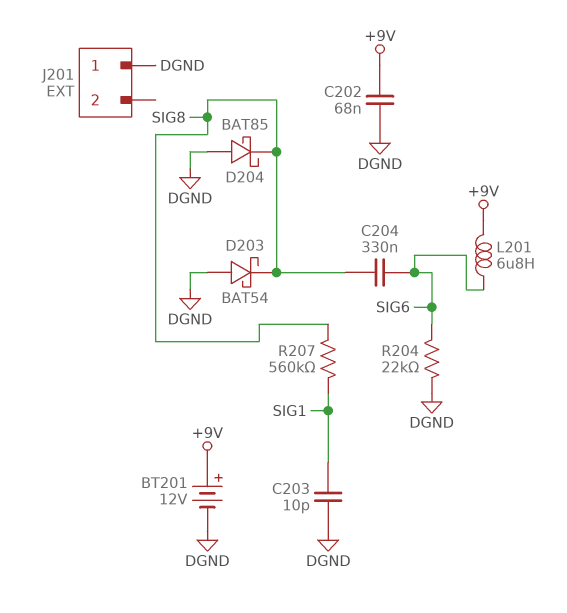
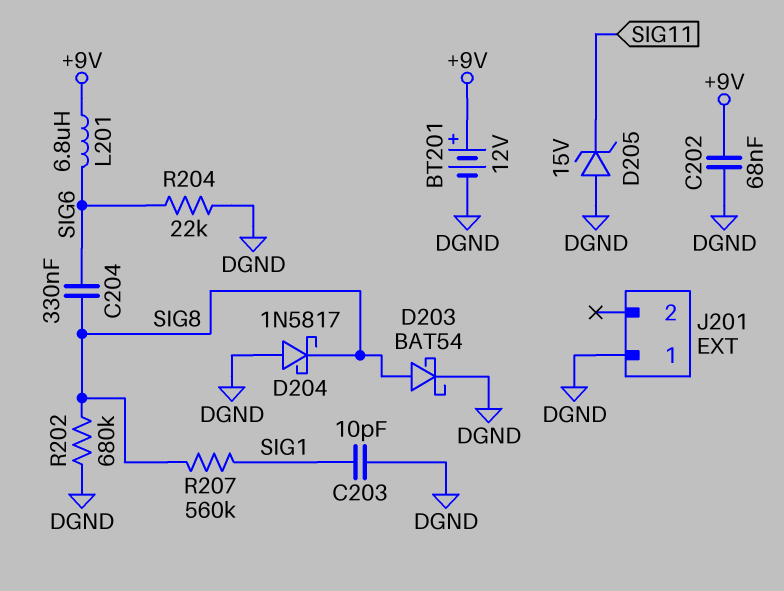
D203: schottky BAT54 (A DGND, K SIG8) -> schottky BAT54 (A SIG8, K DGND)
D204: schottky BAT85 (A DGND, K SIG8) -> schottky 1N5817 (A DGND, K SIG8)
D205: none -> zener 15V (A DGND, K SIG11)
R202: none -> 680k (DGND, SIG8)

